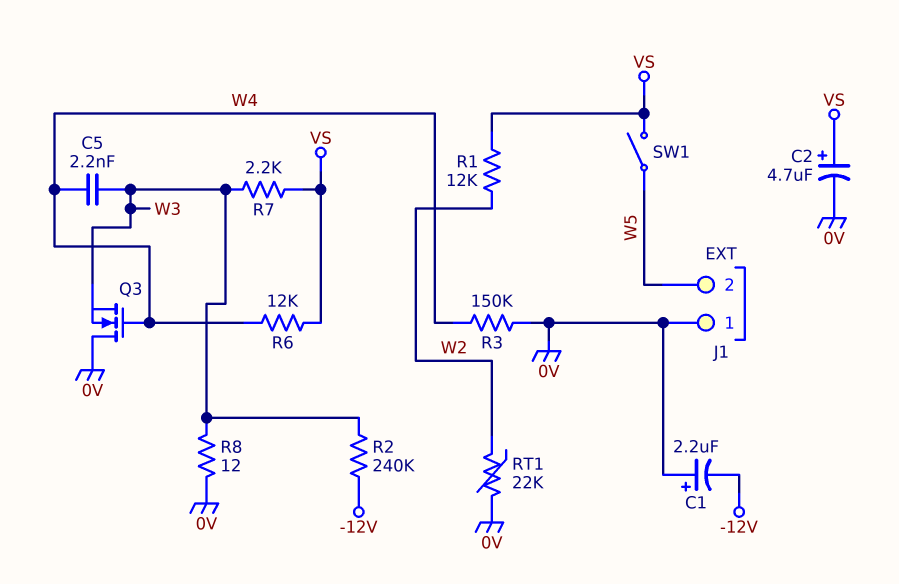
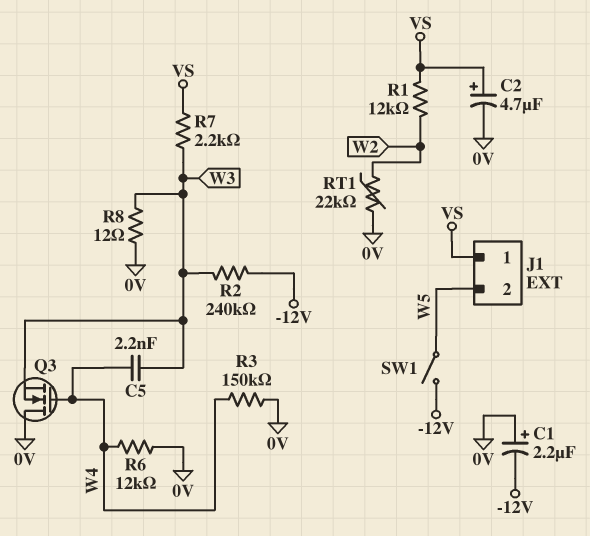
J1 pin 1: 0V -> VS
R6: 12k (VS, W4) -> 12k (0V, W4)
SW1: switch (VS, W5) -> switch (-12V, W5)

